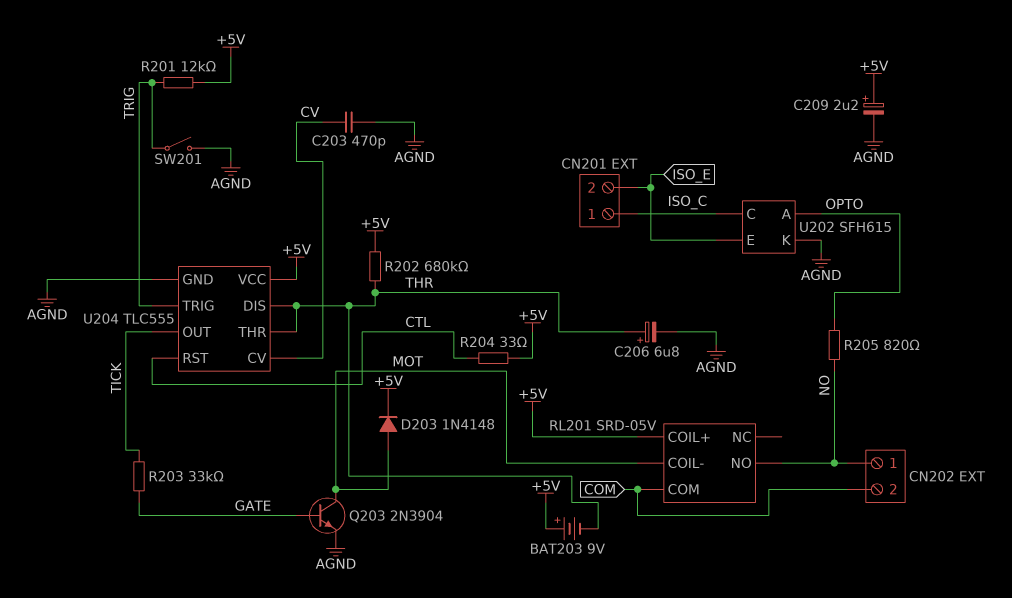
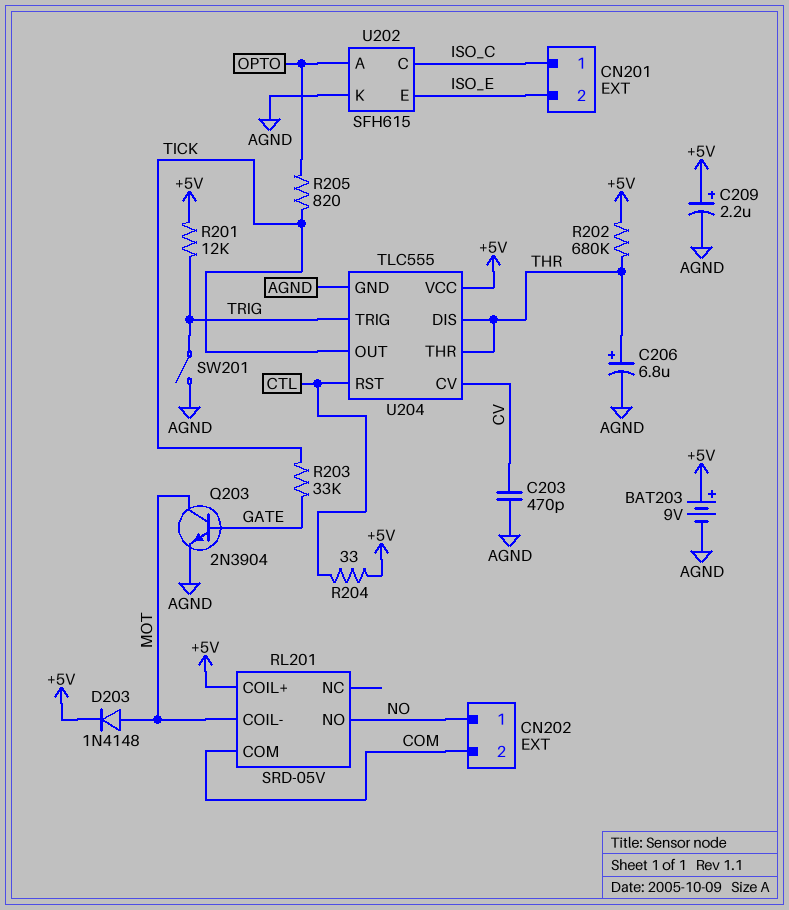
BAT203: 9V (plus +5V, minus THR) -> 9V (plus +5V, minus AGND)
R205: 820 (NO, OPTO) -> 820 (OPTO, TICK)

